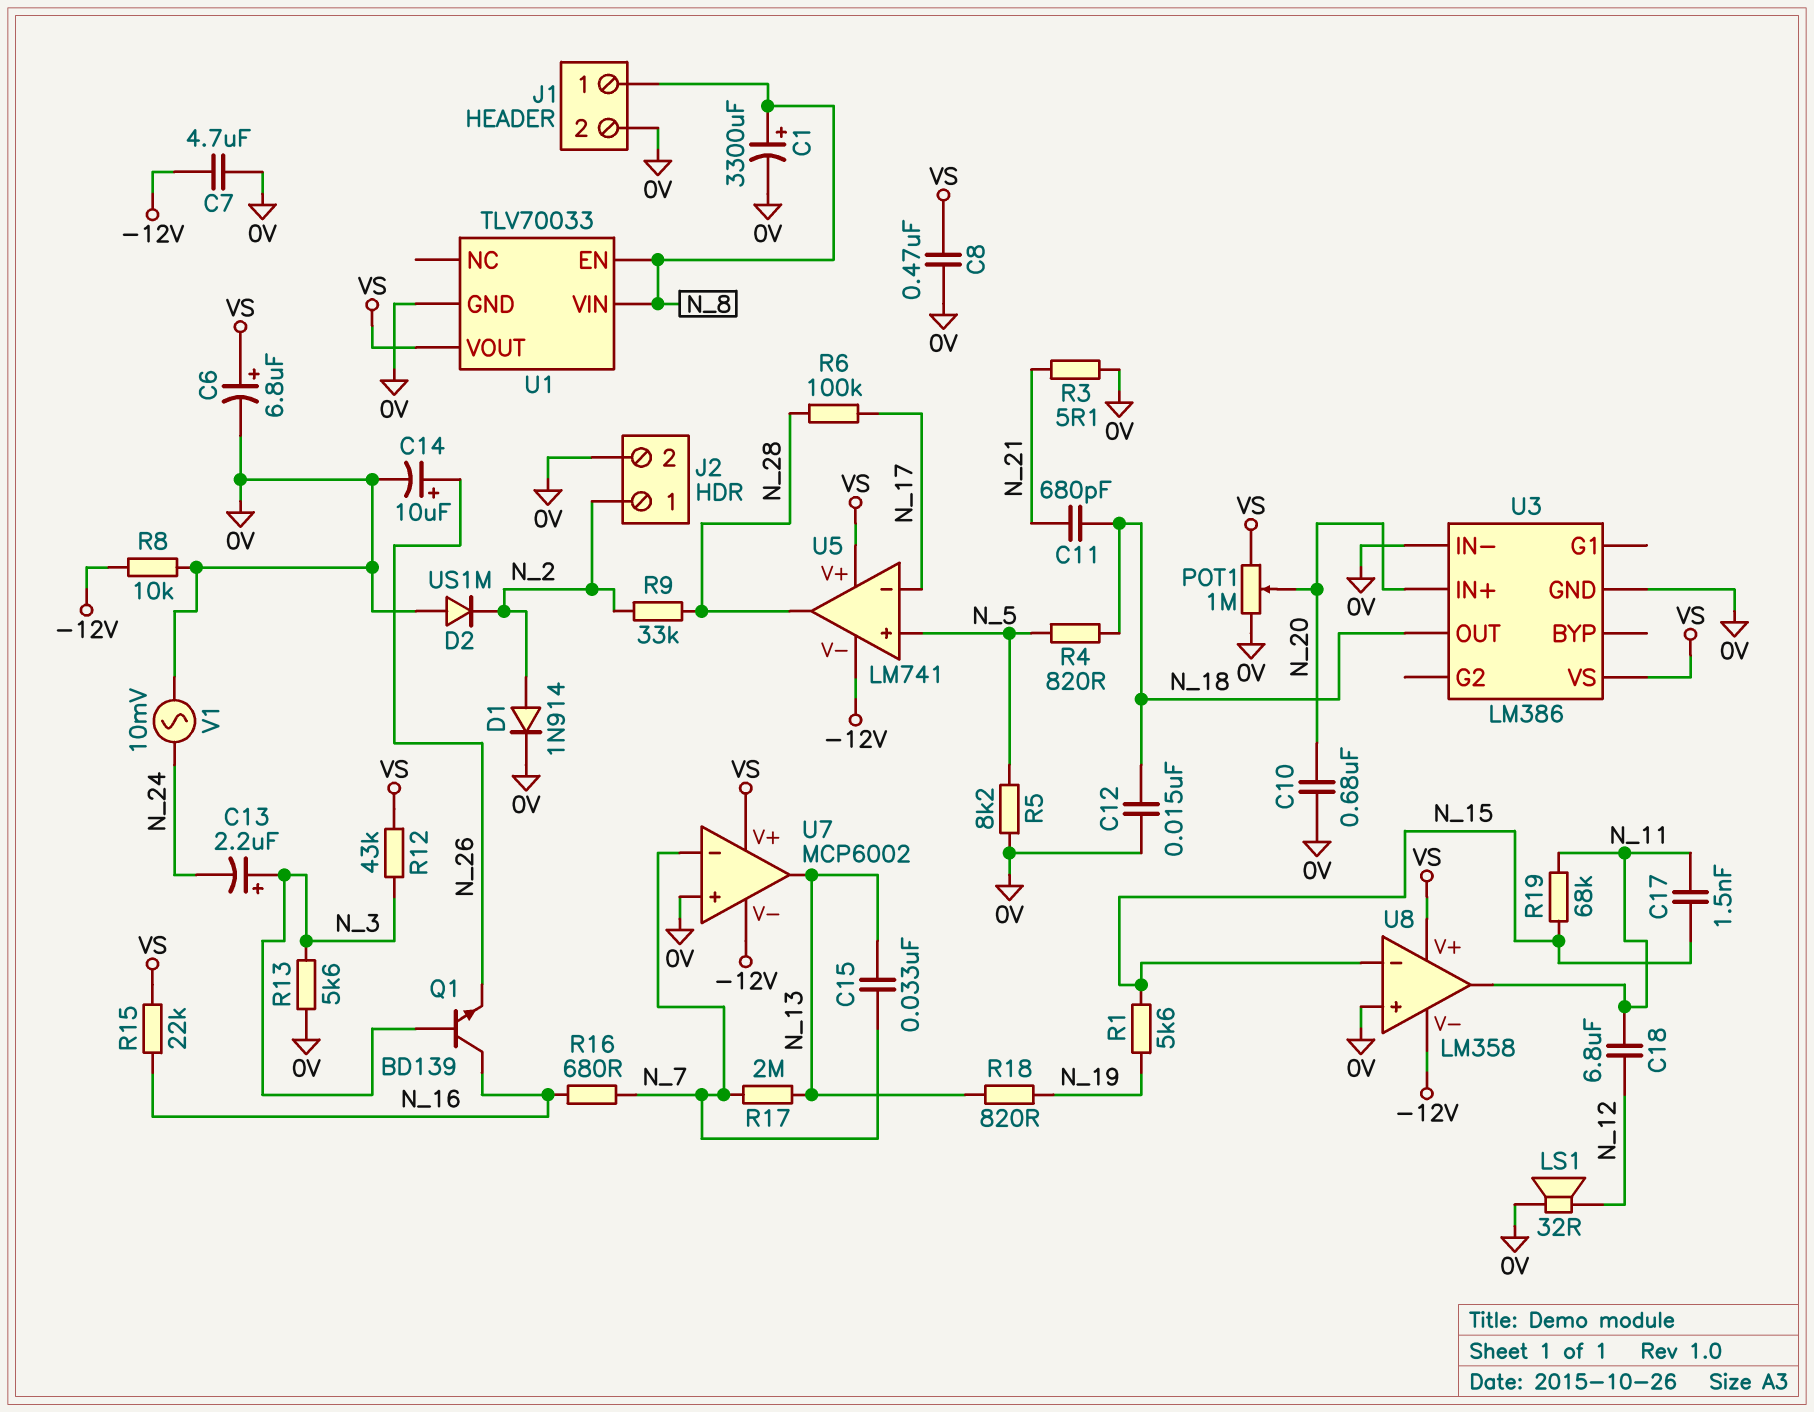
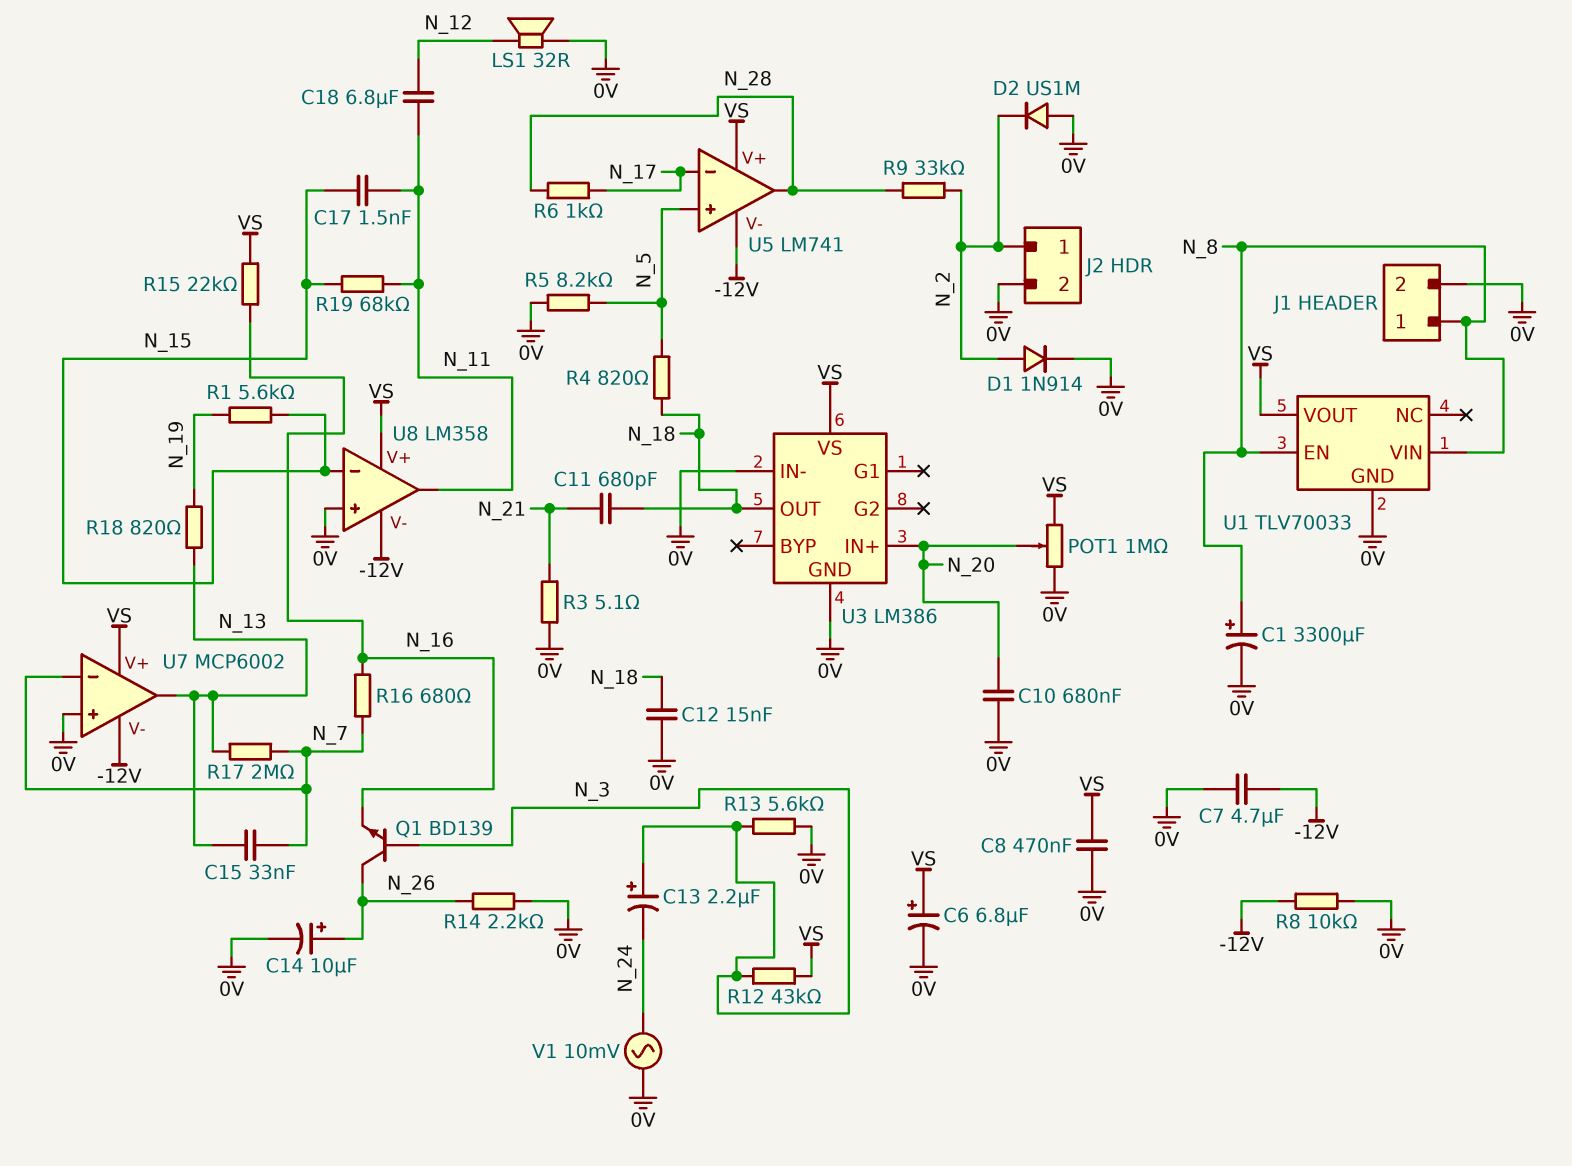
Q1: NPN BD139 (B N_3, C N_16, E N_26) -> NPN BD139 (B N_3, C N_26, E N_16)
R6: 100k (N_17, N_28) -> 1k (N_17, N_28)
R14: none -> 2.2k (0V, N_26)

